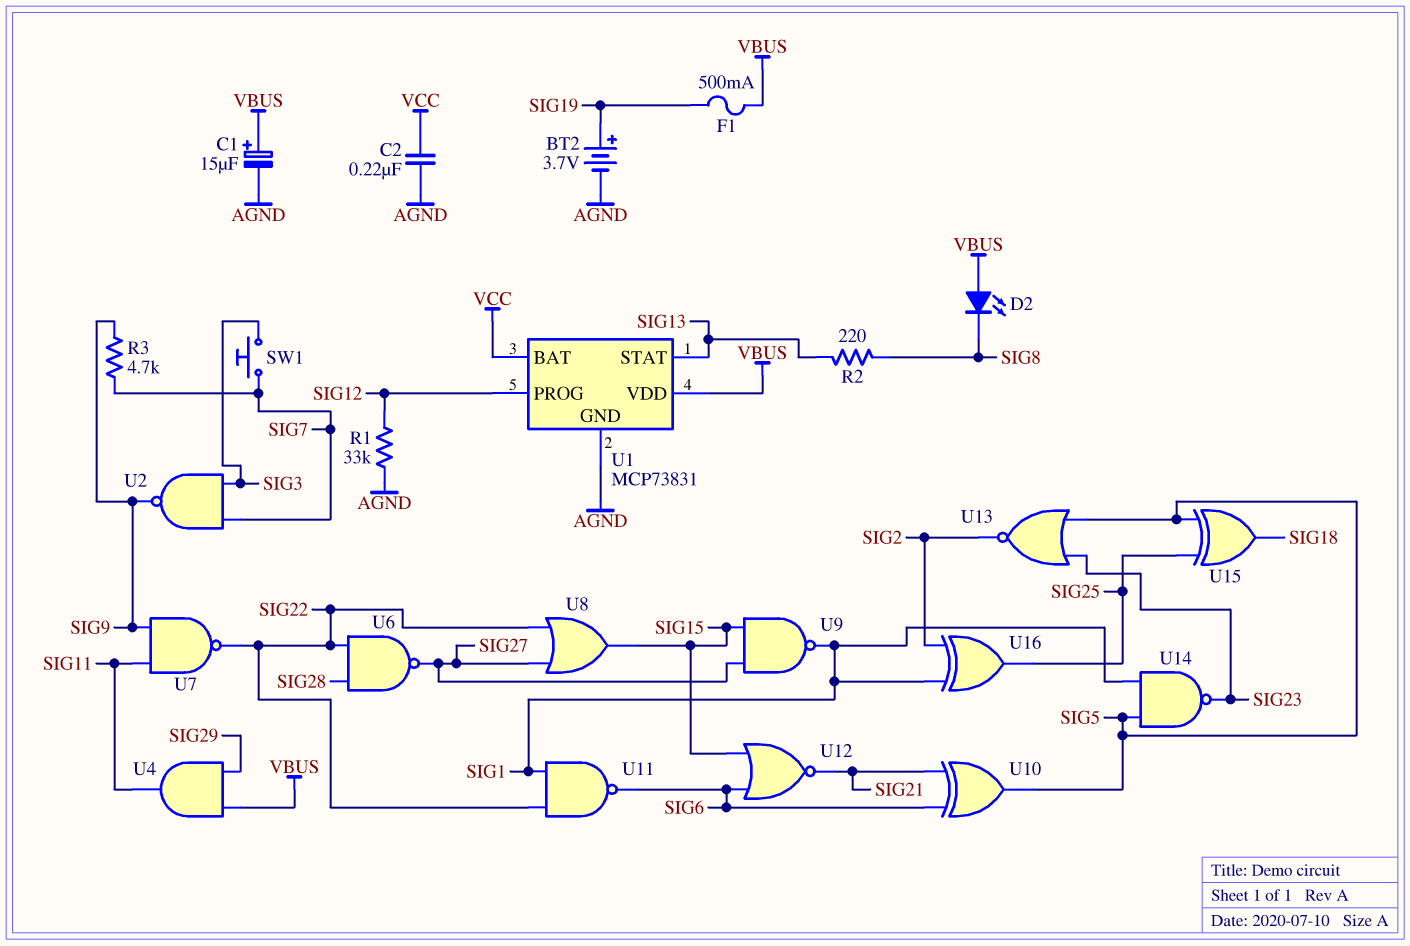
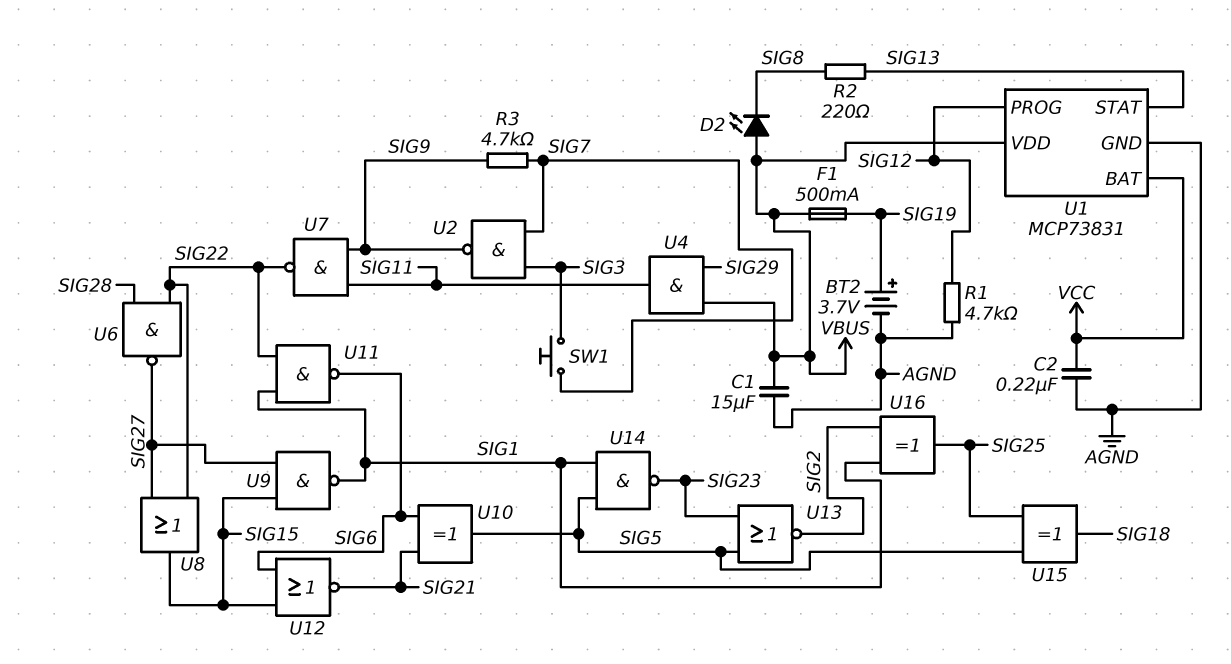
C1: 15uF (plus VBUS, minus AGND) -> 15uF (AGND, VBUS)
R1: 33k (AGND, SIG12) -> 4.7k (AGND, SIG12)

